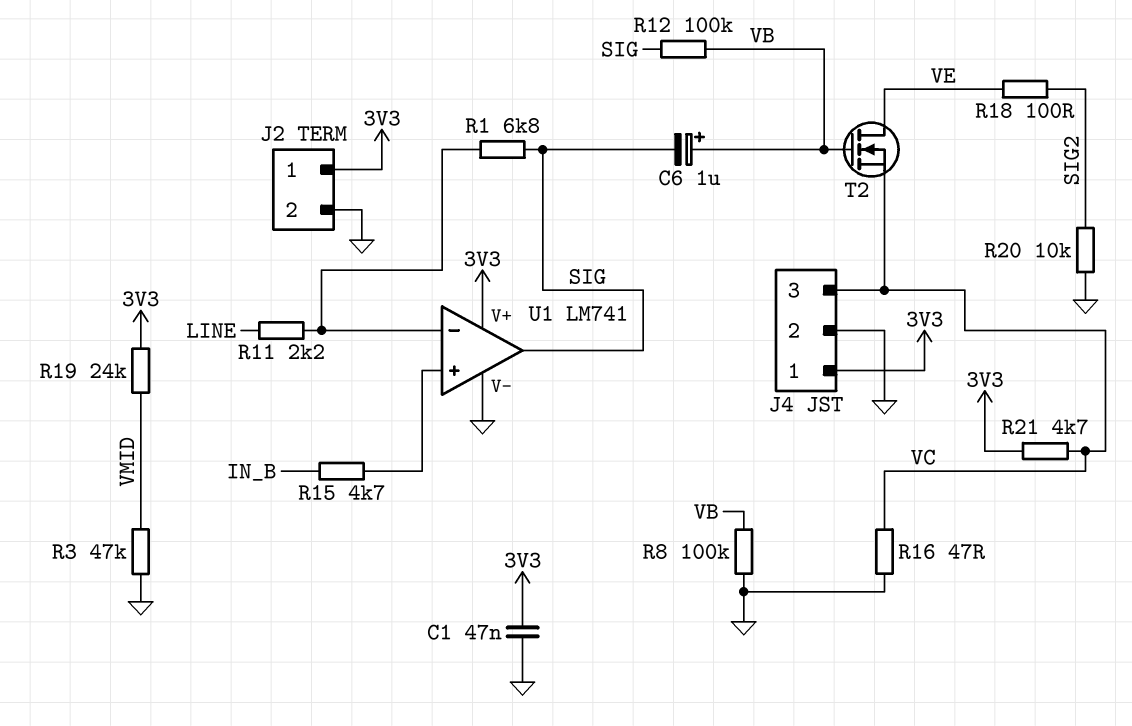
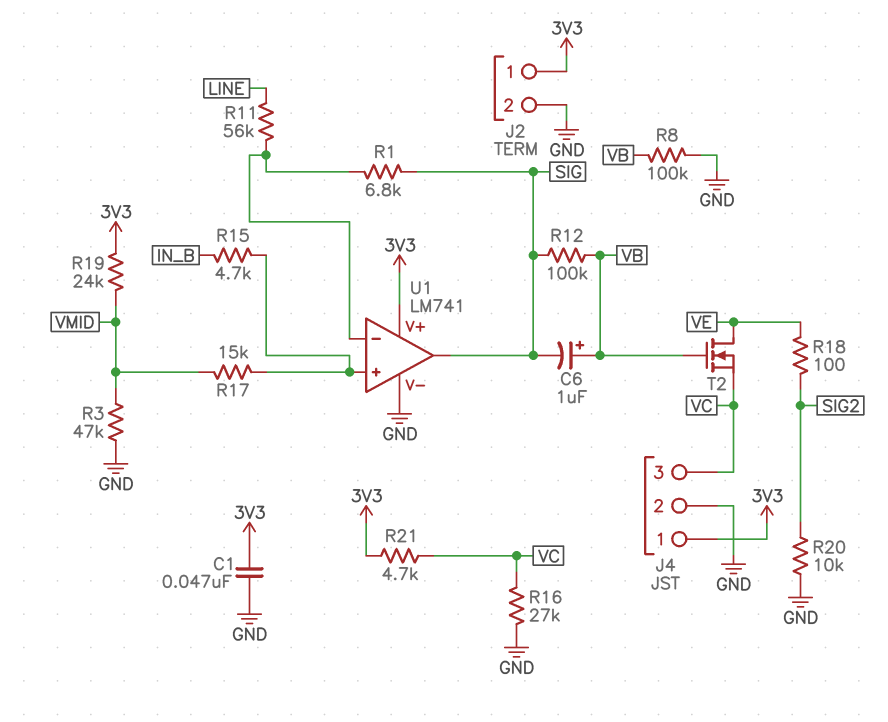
R11: 2.2k (LINE, U1/in-) -> 56k (LINE, U1/in-)
R16: 47 (GND, VC) -> 27k (GND, VC)
R17: none -> 15k (U1/in+, VMID)

